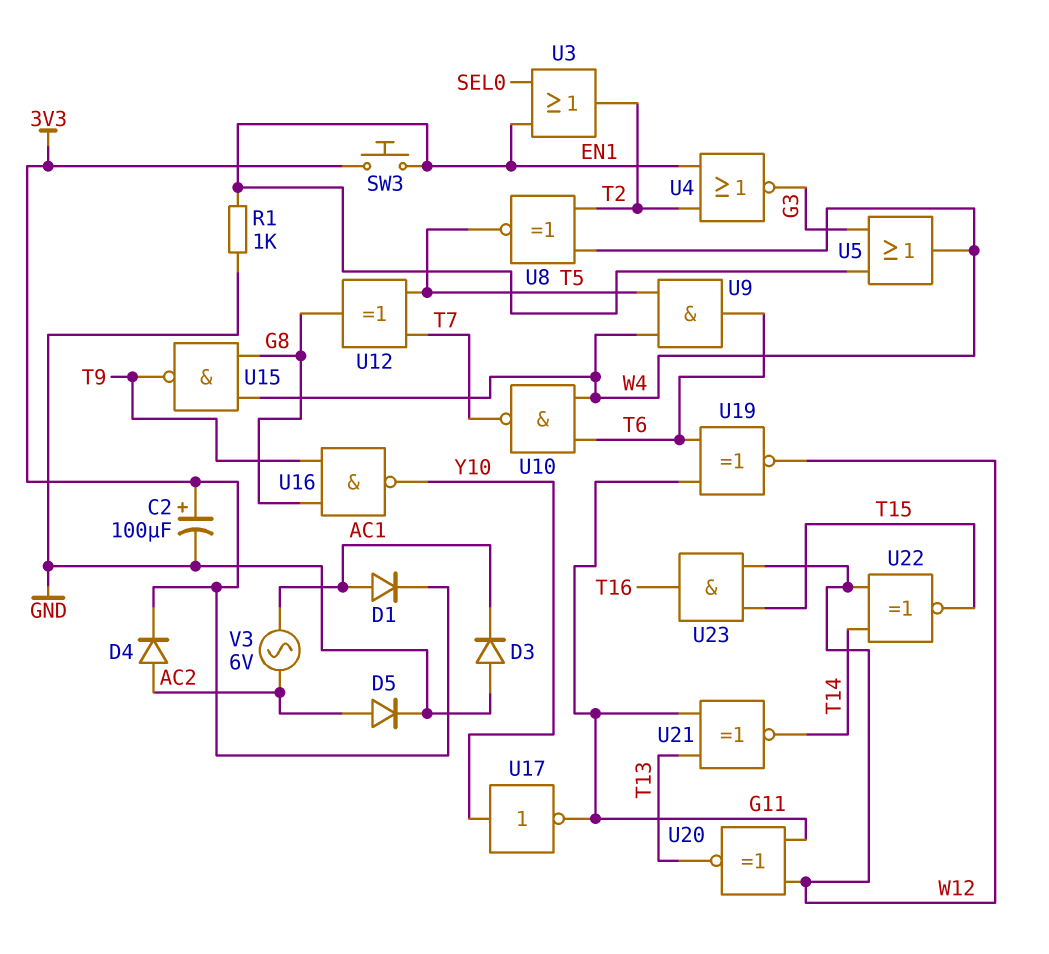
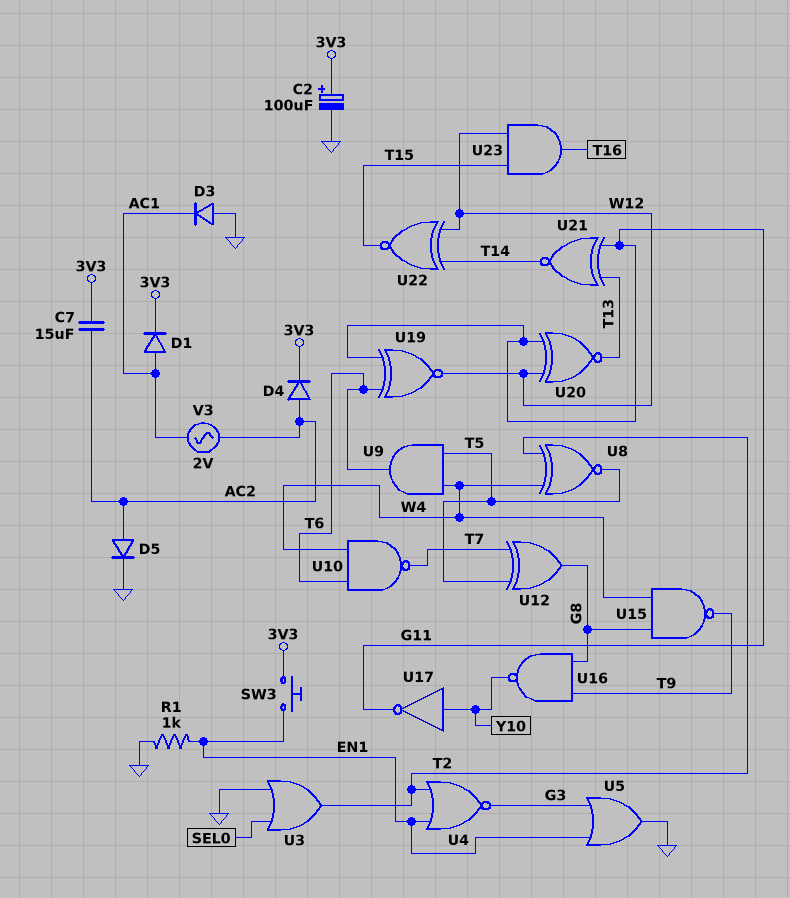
C7: none -> 15uF (3V3, AC2)
U3: OR (in EN1, in SEL0, out T2) -> OR (in GND, in SEL0, out T2)
U5: OR (in EN1, in G3, out W4) -> OR (in EN1, in G3, out GND)
V3: AC 6V (AC1, AC2) -> AC 2V (AC1, AC2)

